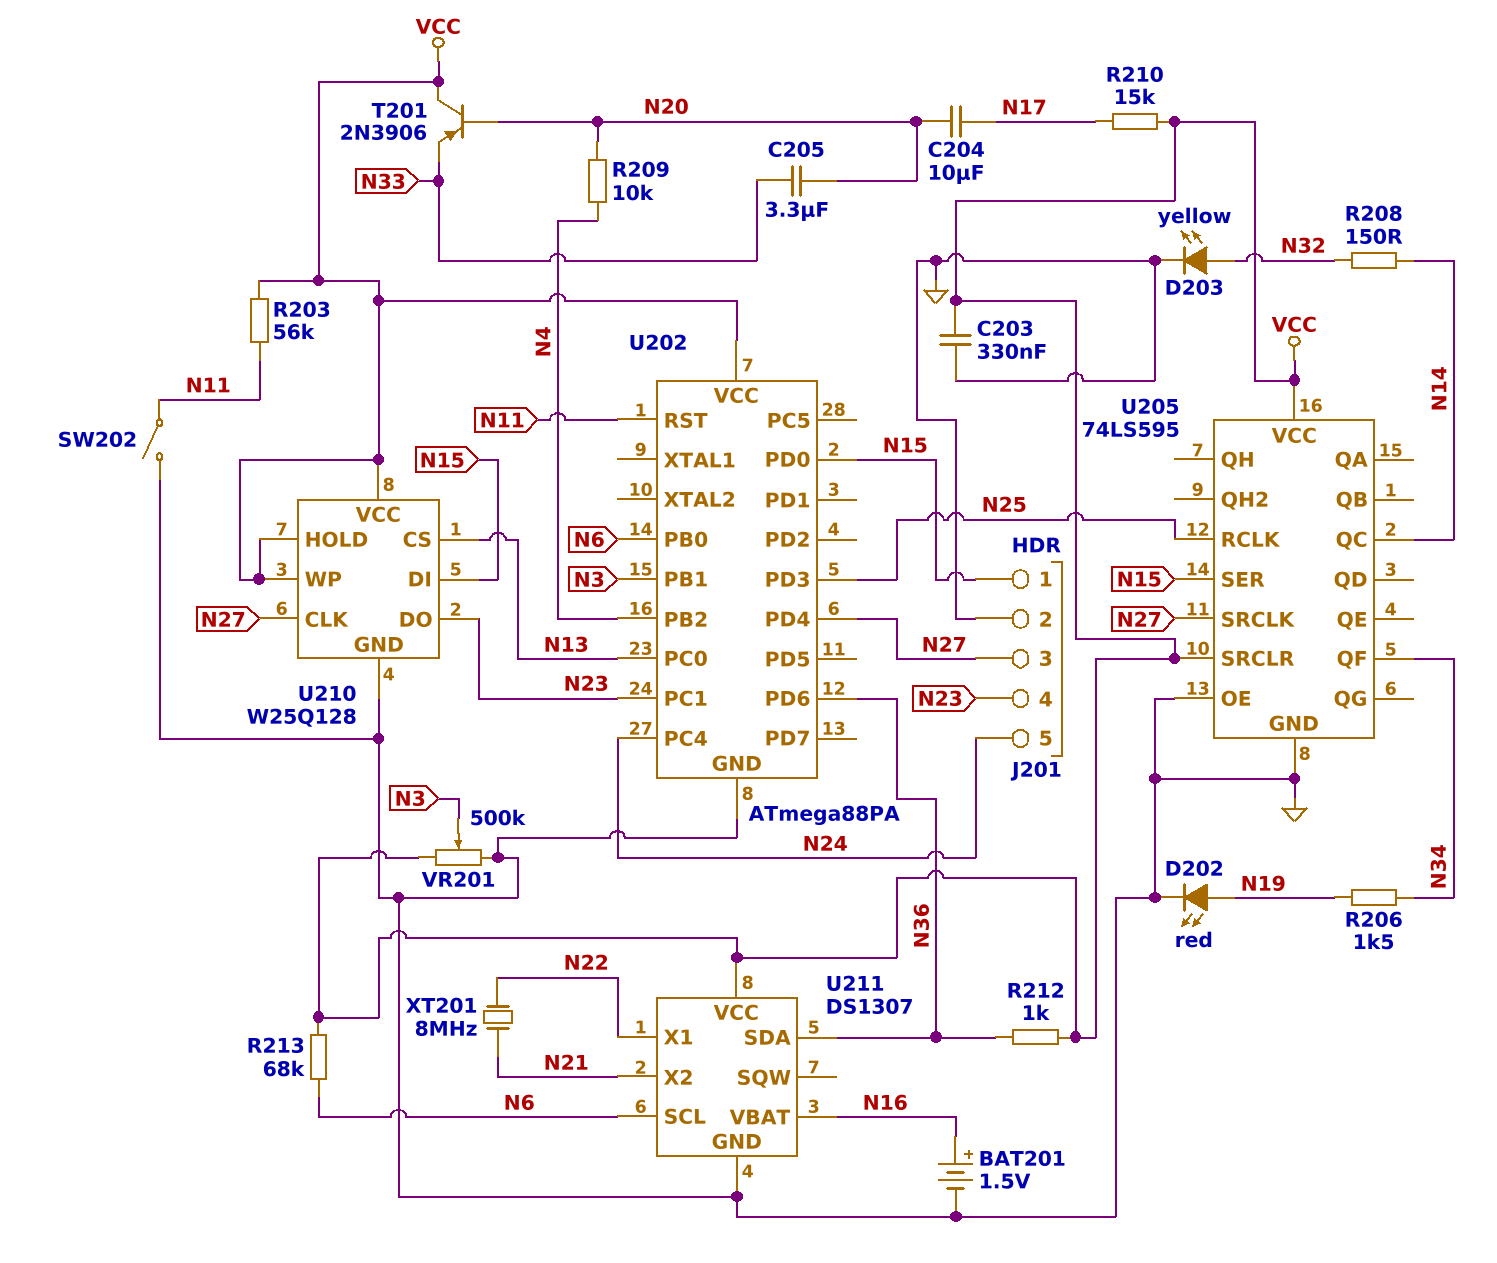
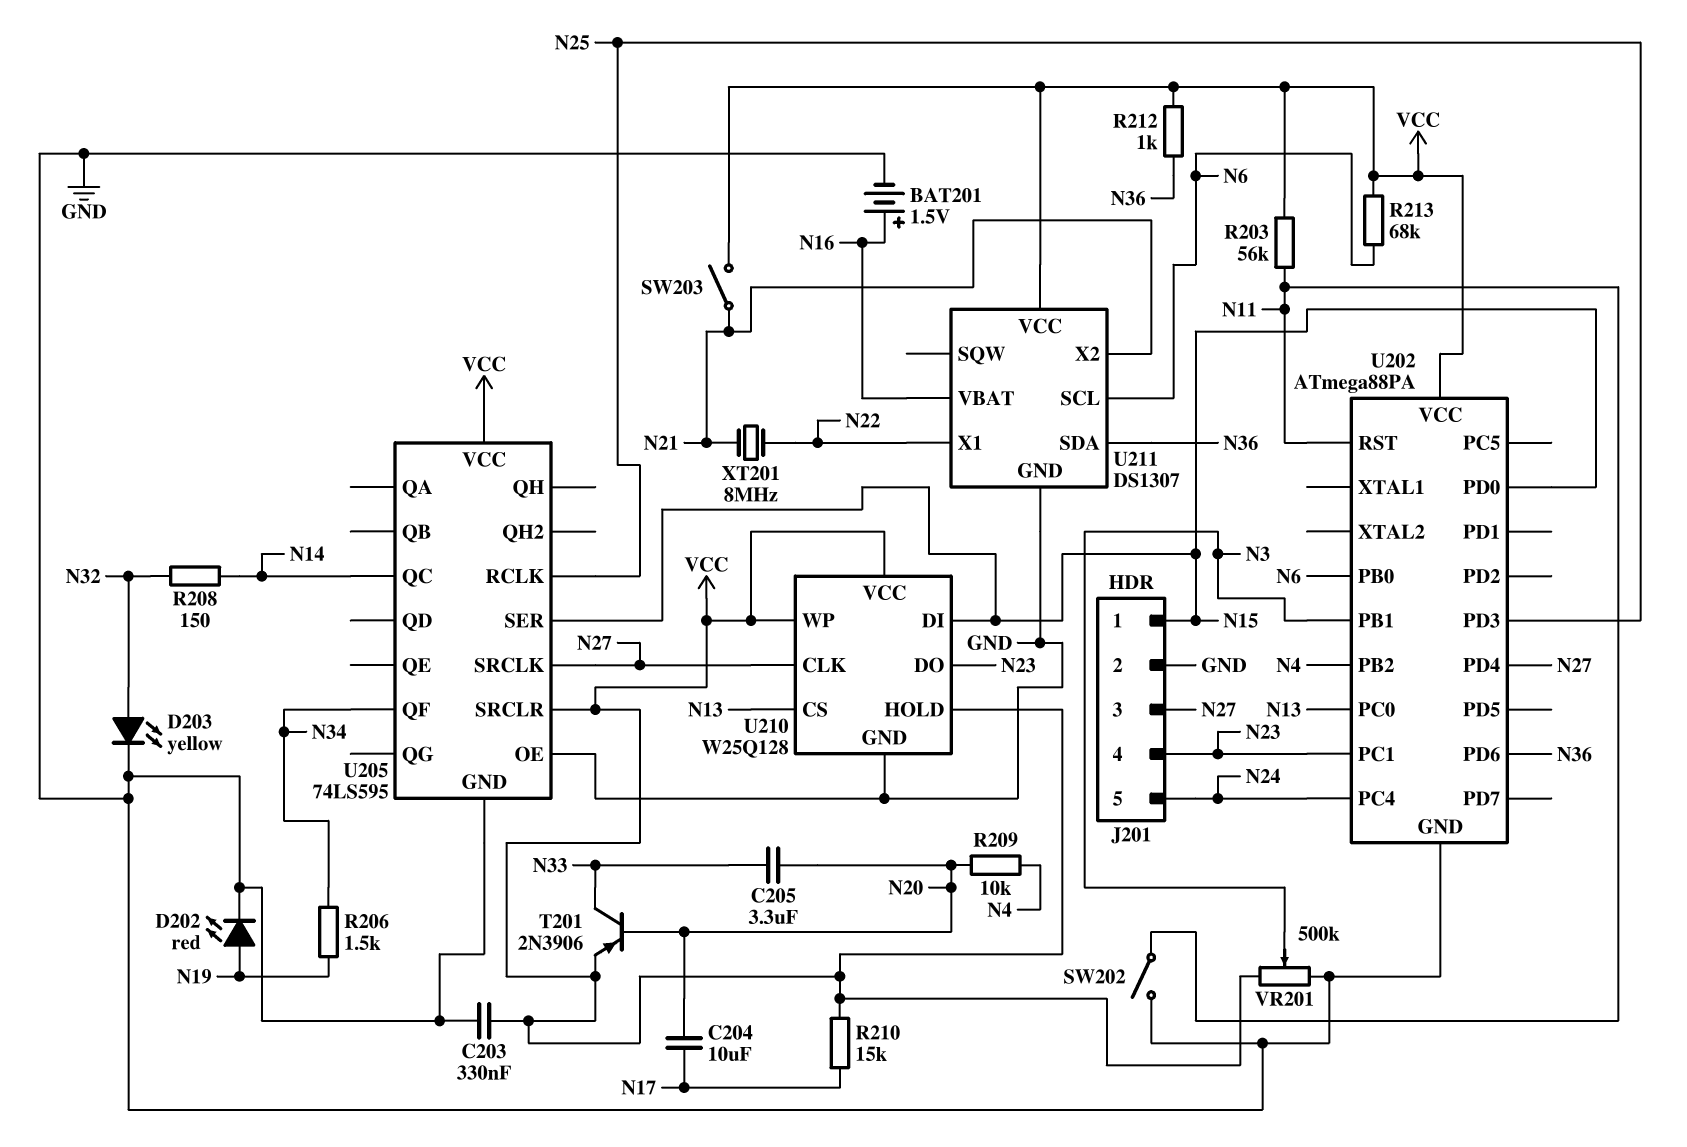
SW203: none -> switch (N21, VCC)
T201: PNP 2N3906 (B N20, C VCC, E N33) -> PNP 2N3906 (B N20, C N33, E VCC)

